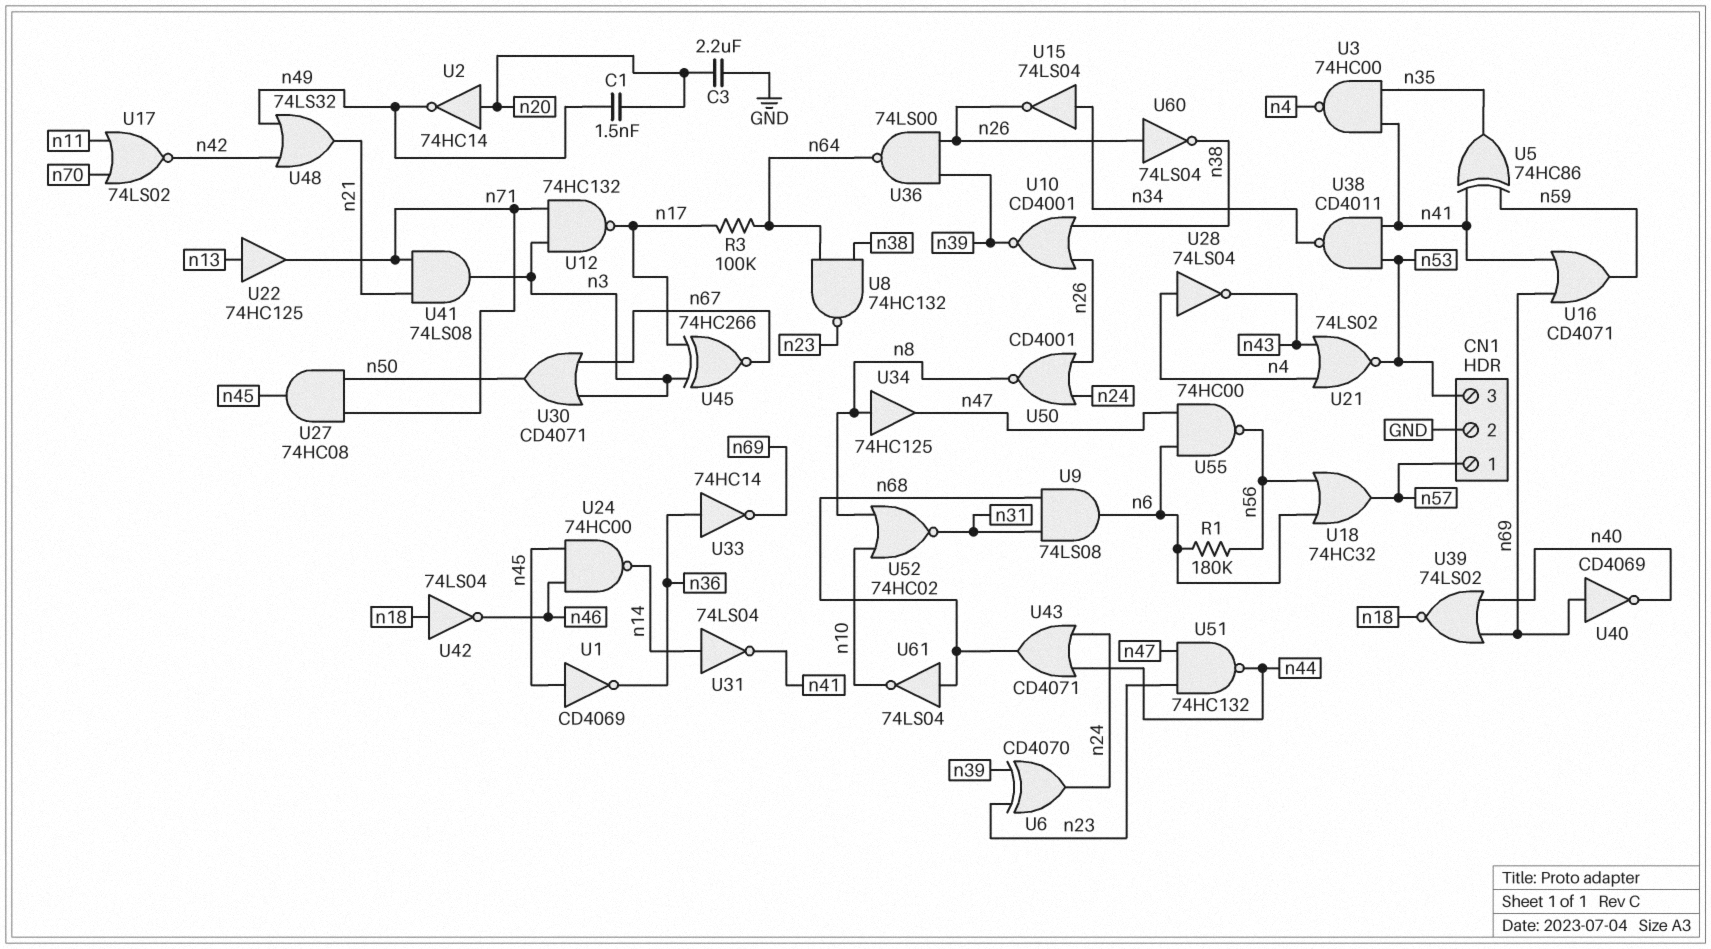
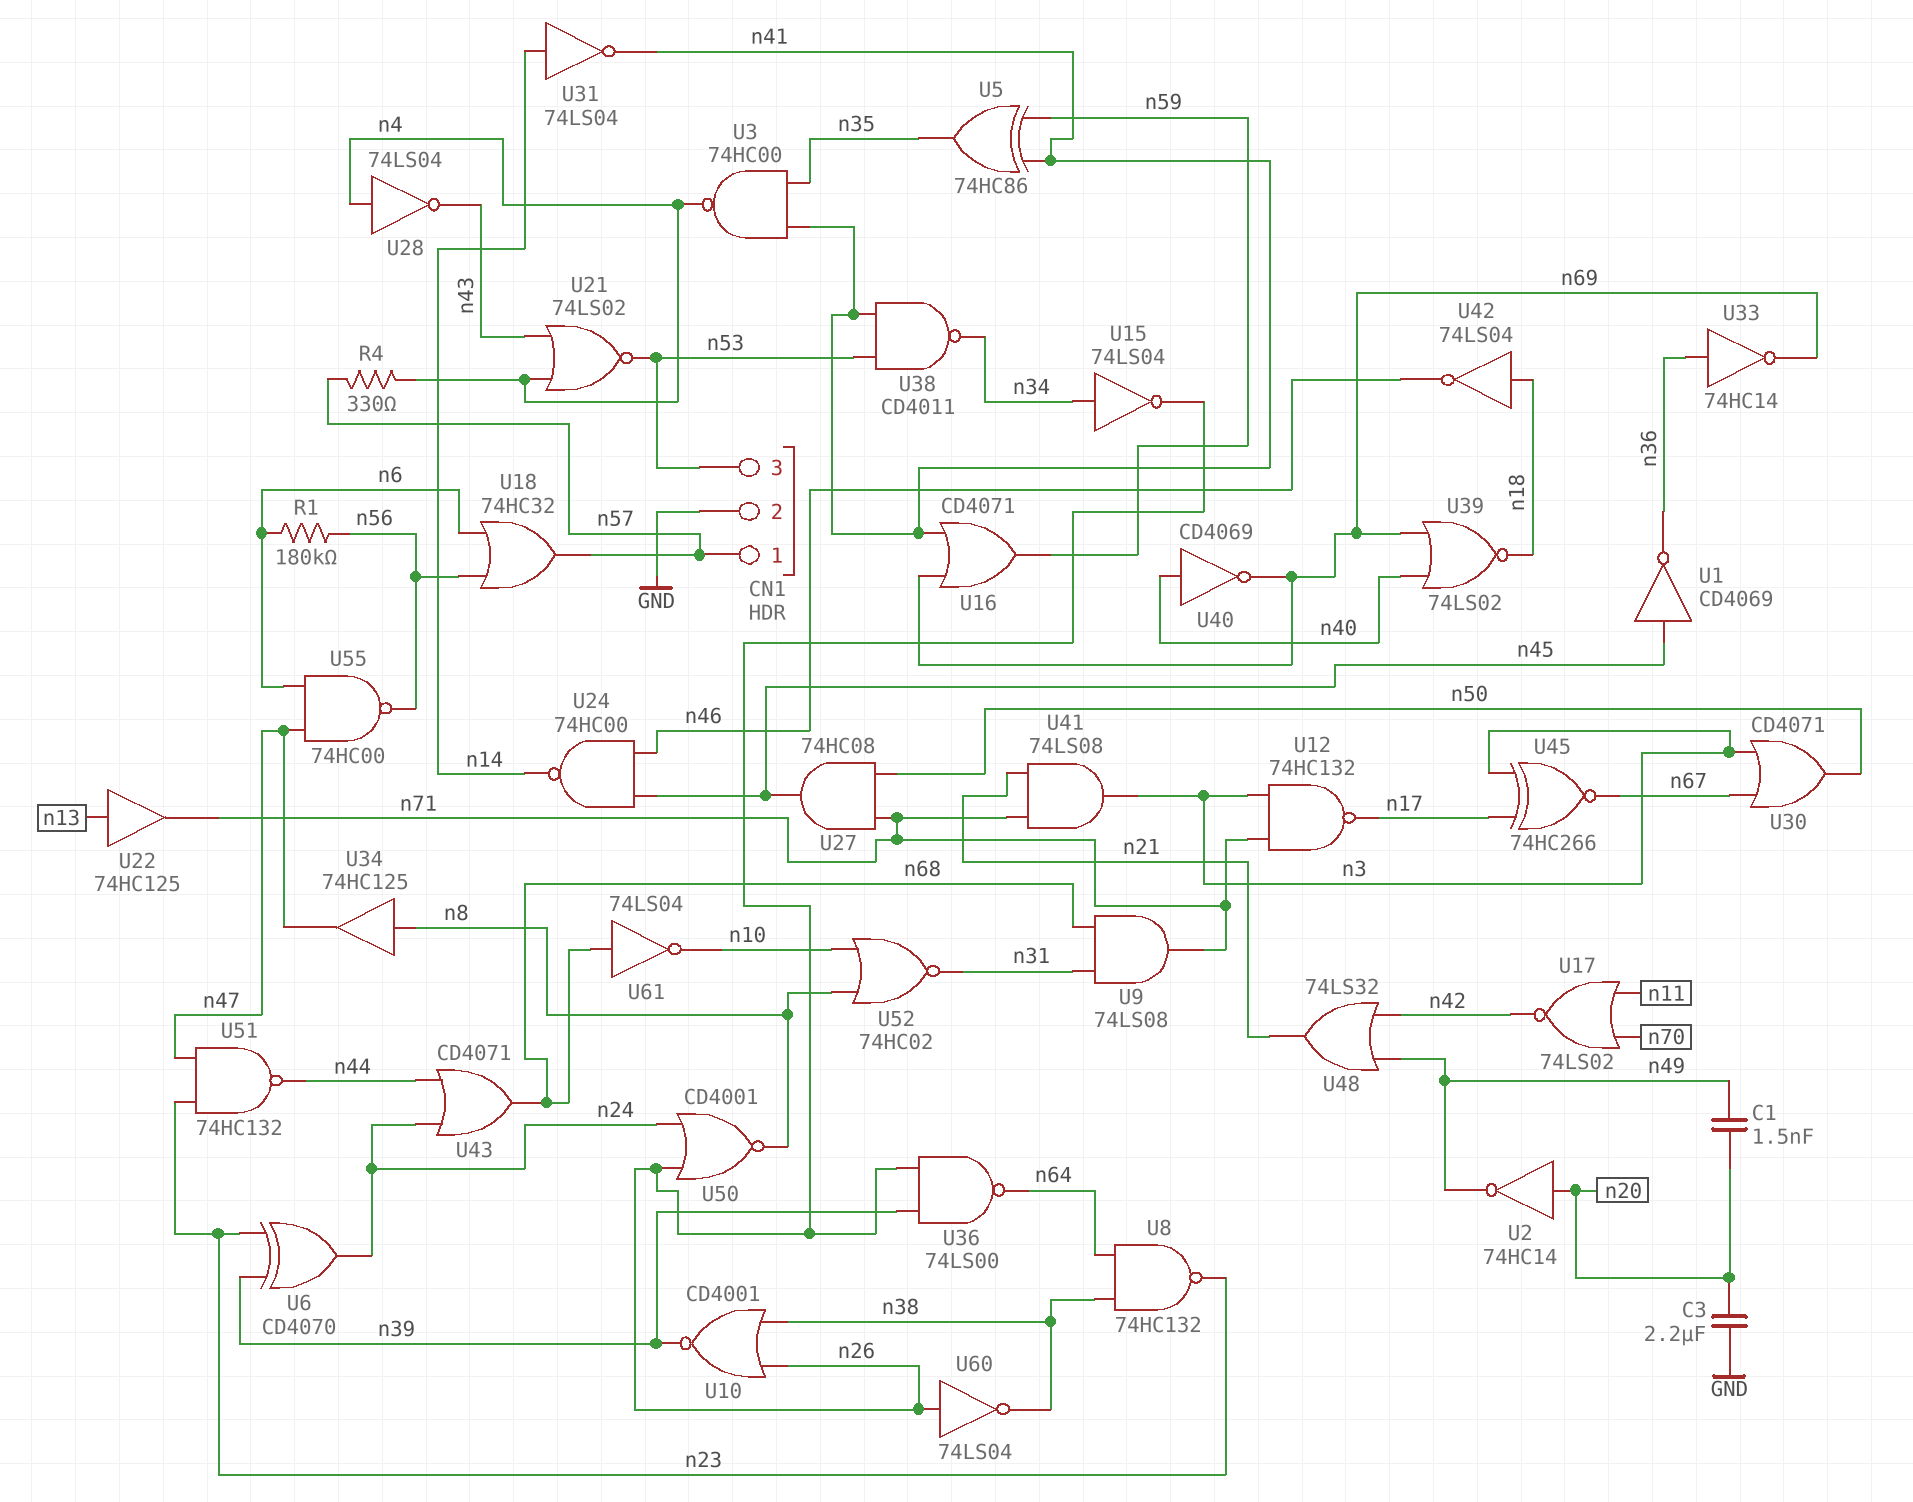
R3: 100k (n17, n64) -> none
R4: none -> 330 (n4, n57)
U9: AND 74LS08 (in n31, in n68, out n6) -> AND 74LS08 (in n31, in n68, out n71)
U40: NOT CD4069 (in n69, out n40) -> NOT CD4069 (in n40, out n69)

